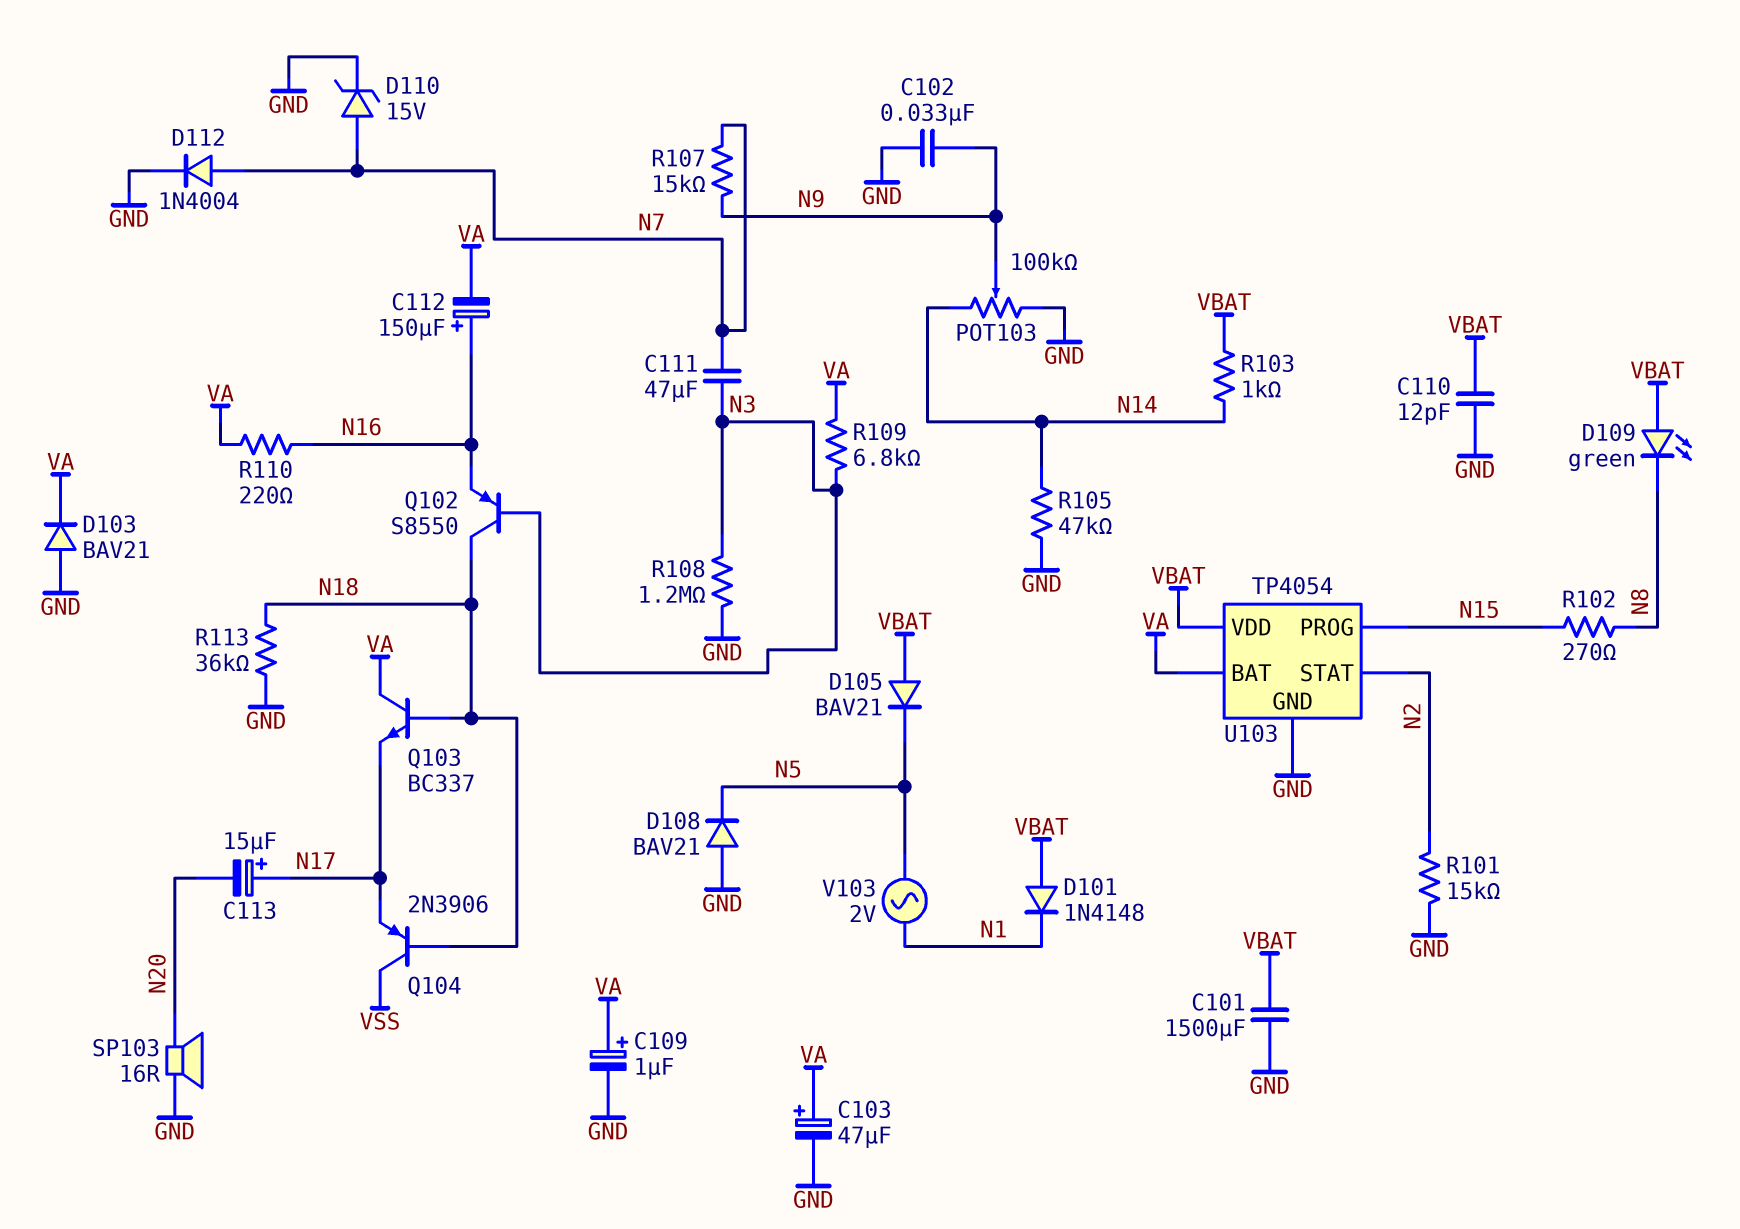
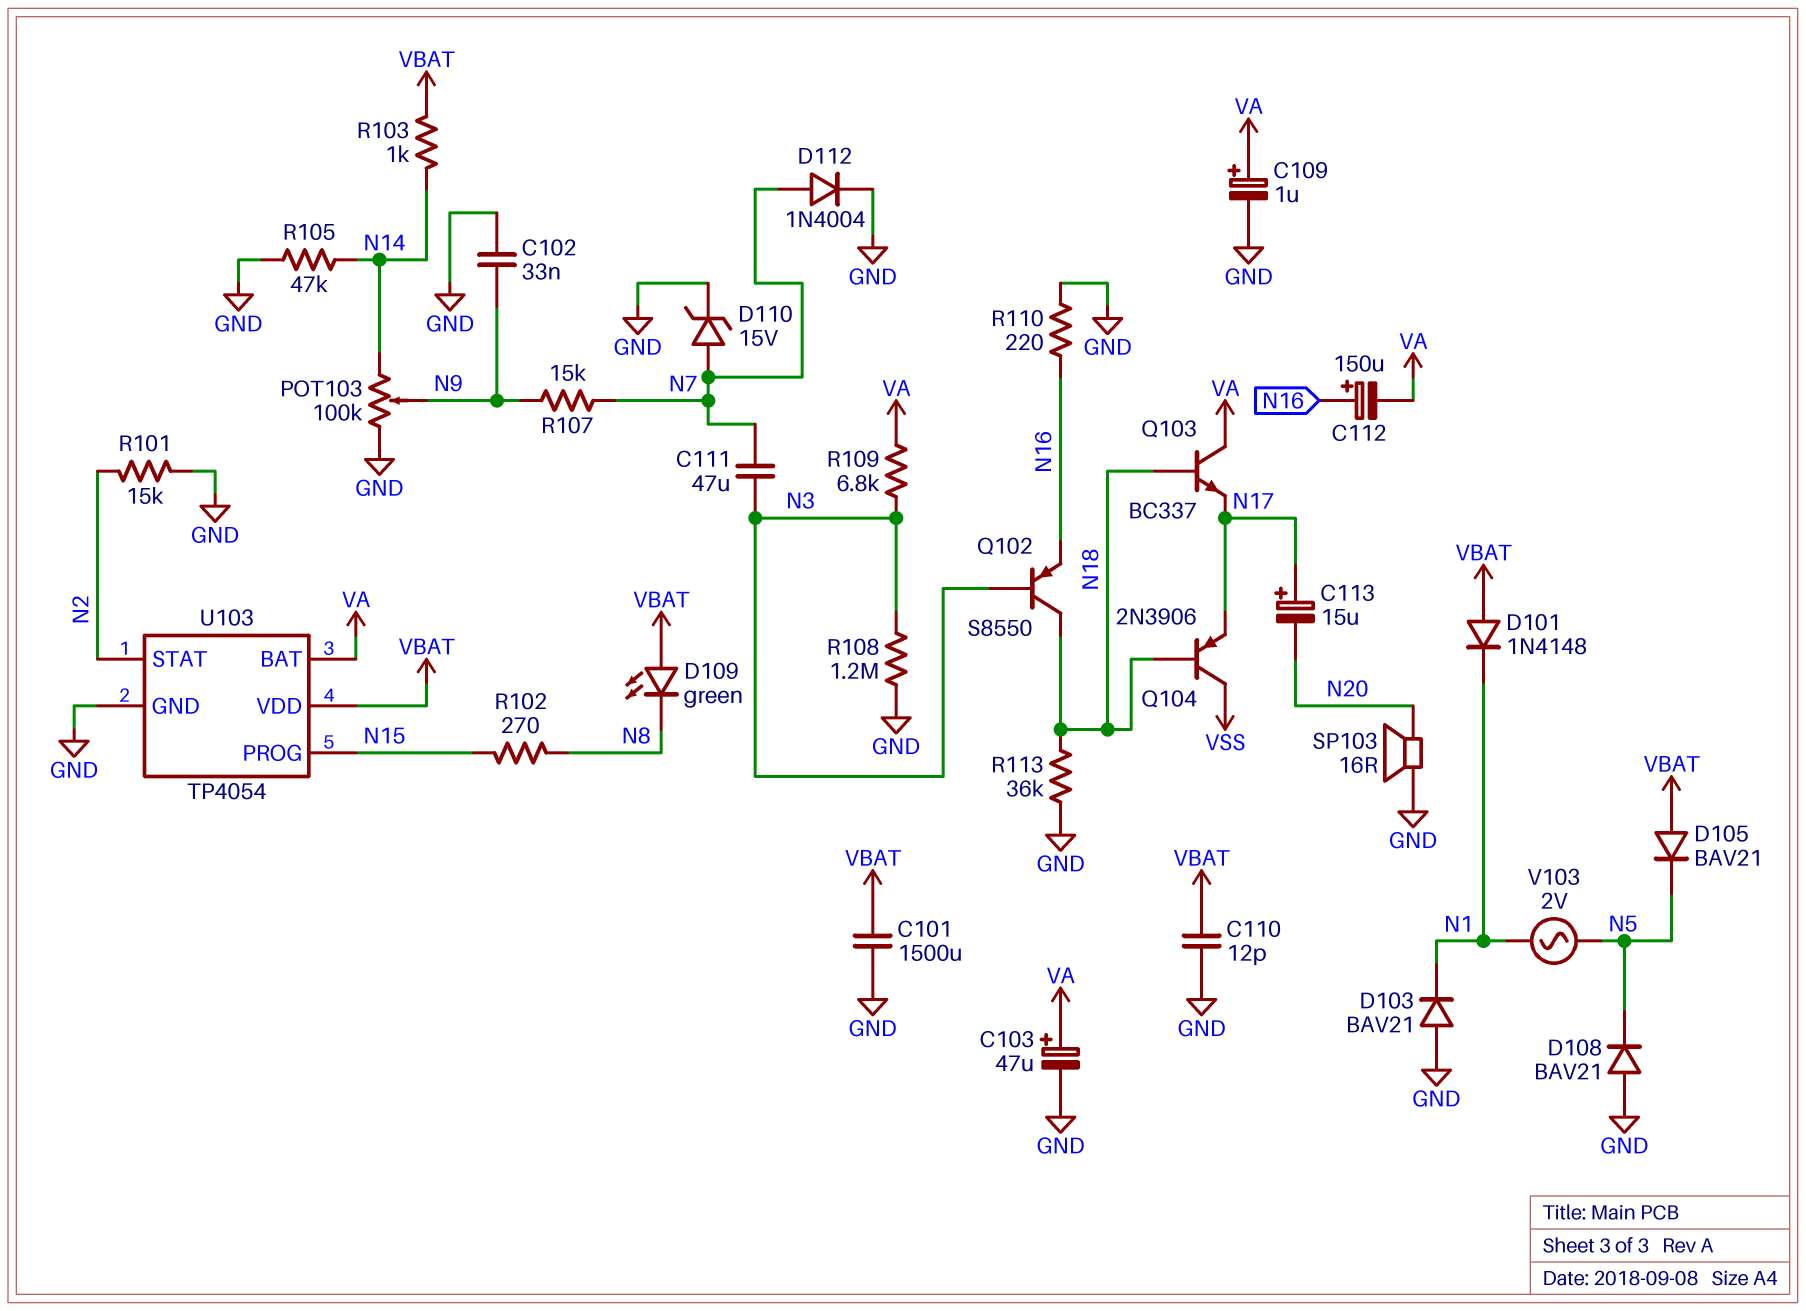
D103: diode BAV21 (A GND, K VA) -> diode BAV21 (A GND, K N1)
R110: 220 (N16, VA) -> 220 (GND, N16)

